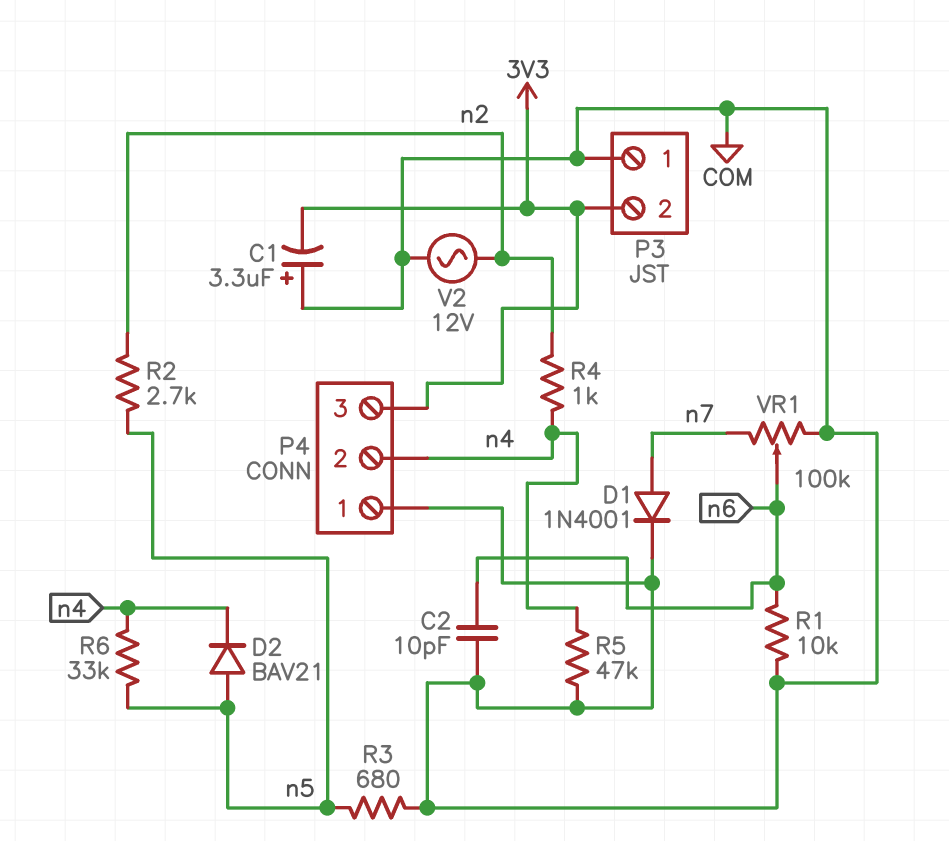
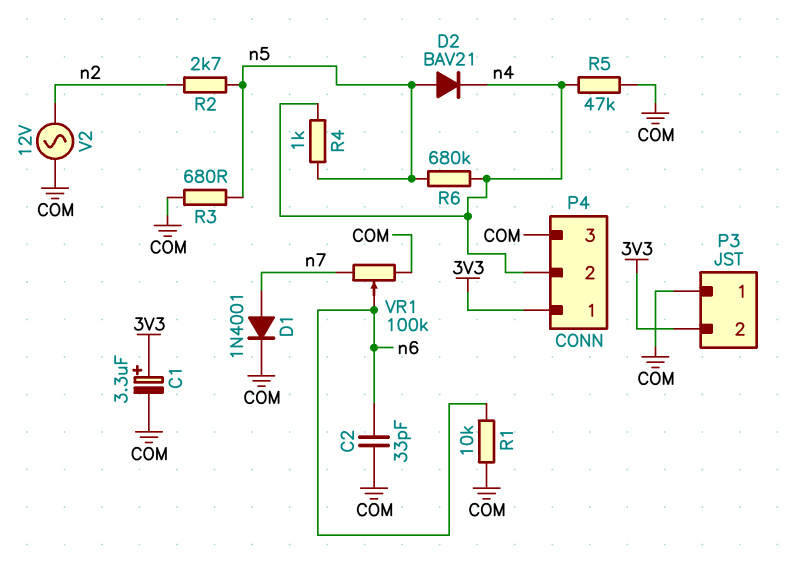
C1: 3.3uF (plus COM, minus 3V3) -> 3.3uF (plus 3V3, minus COM)
C2: 10pF (COM, n6) -> 33pF (COM, n6)
P4 pin 1: COM -> 3V3
P4 pin 3: 3V3 -> COM
R4: 1k (n2, n4) -> 1k (n4, n5)
R6: 33k (n4, n5) -> 680k (n4, n5)

